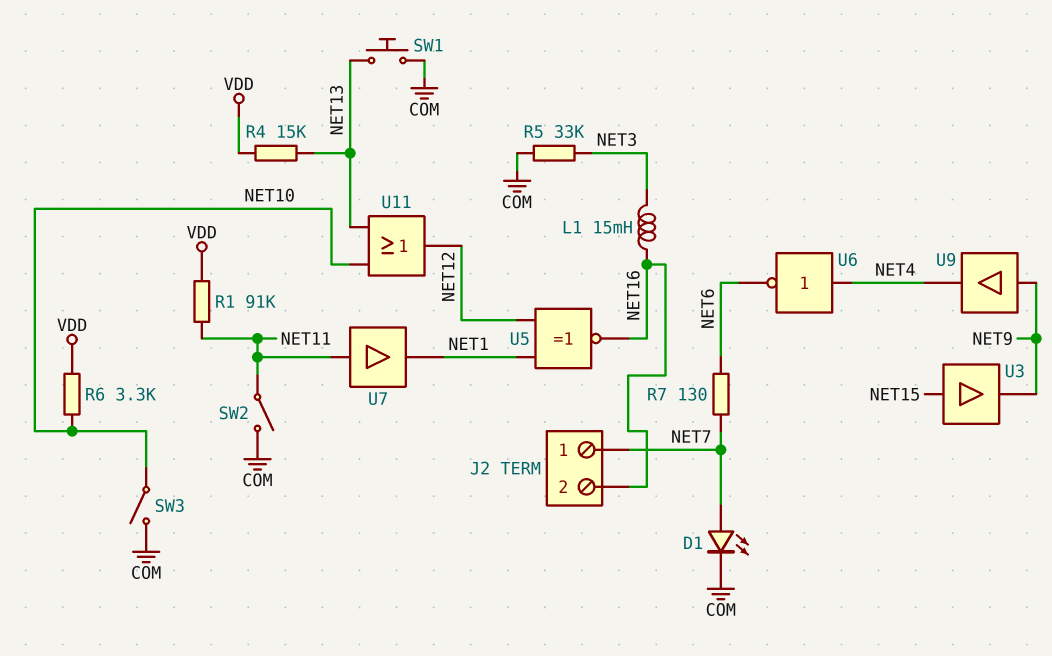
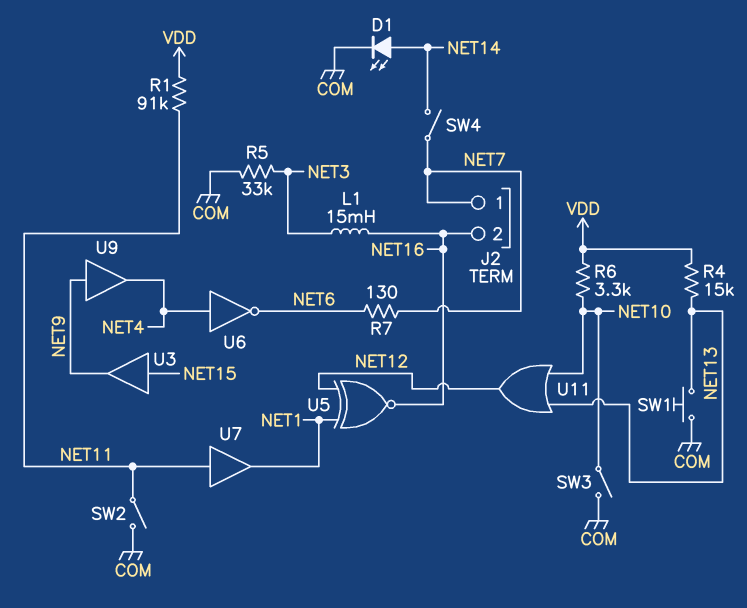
D1: LED (A NET7, K COM) -> LED (A NET14, K COM)
SW4: none -> switch (NET7, NET14)

